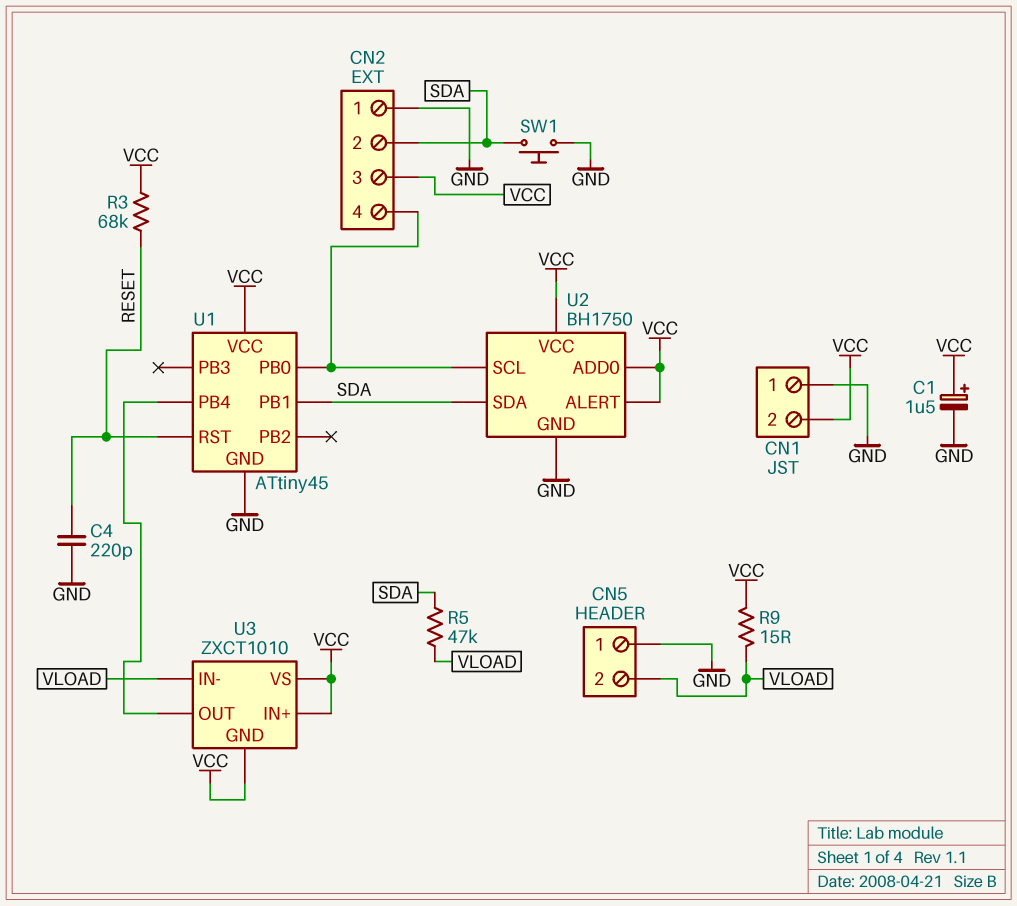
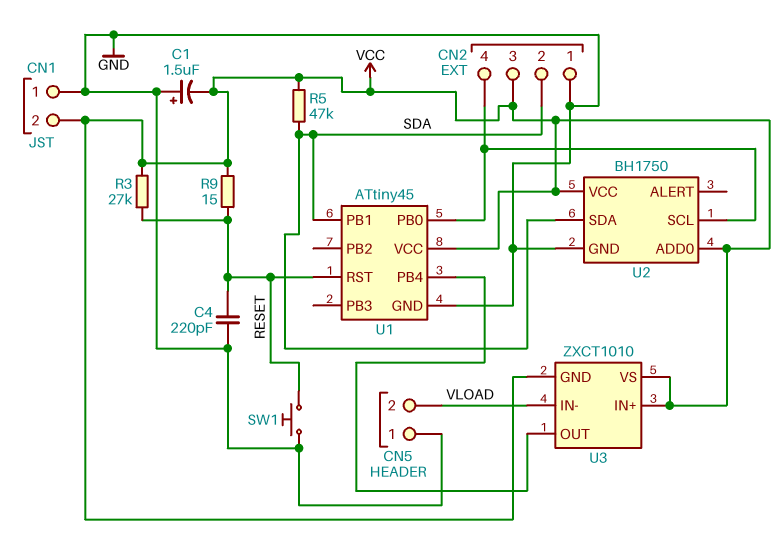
C1: 1.5uF (plus VCC, minus GND) -> 1.5uF (plus GND, minus VCC)
R3: 68k (RESET, VCC) -> 27k (RESET, VCC)
R5: 47k (SDA, VLOAD) -> 47k (SDA, VCC)
R9: 15 (VCC, VLOAD) -> 15 (RESET, VCC)
SW1: button (GND, SDA) -> button (GND, RESET)
U2 pin ALERT: VCC -> none

